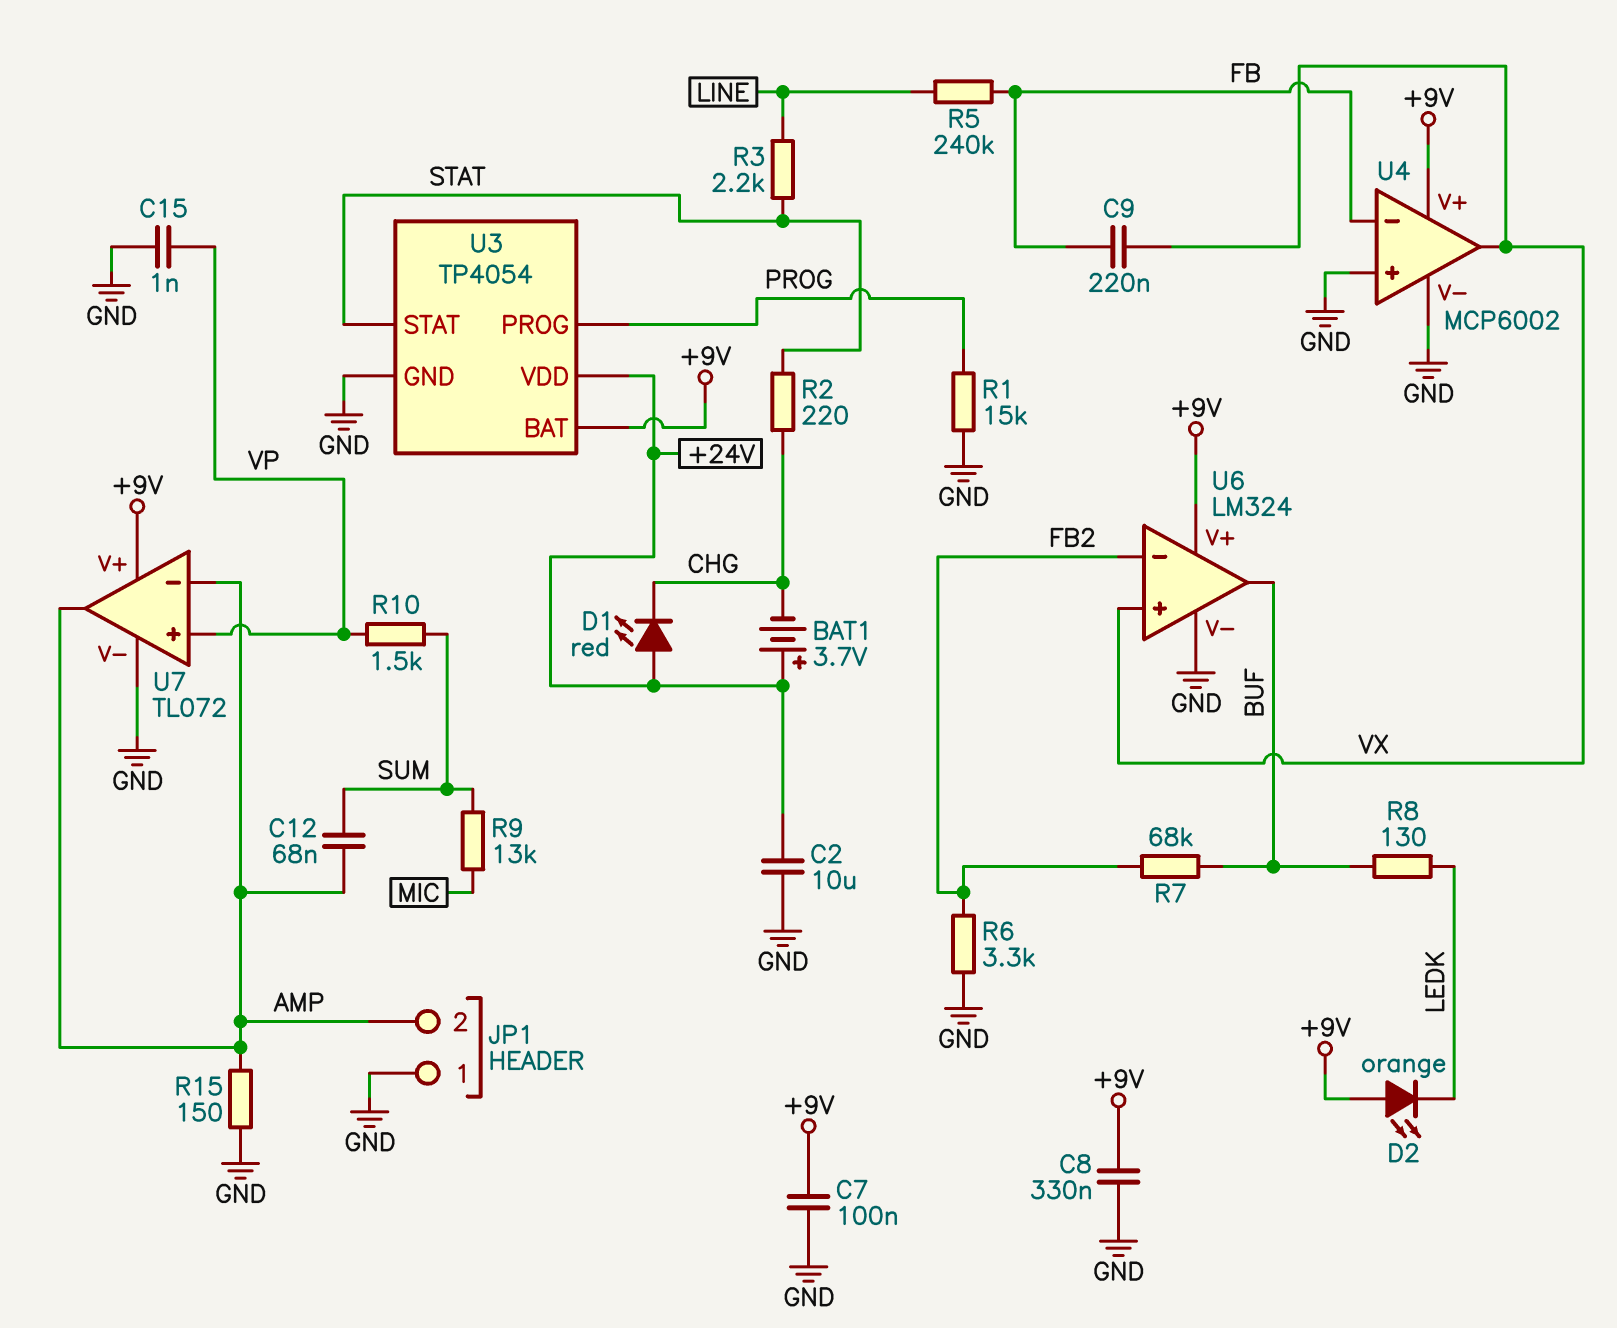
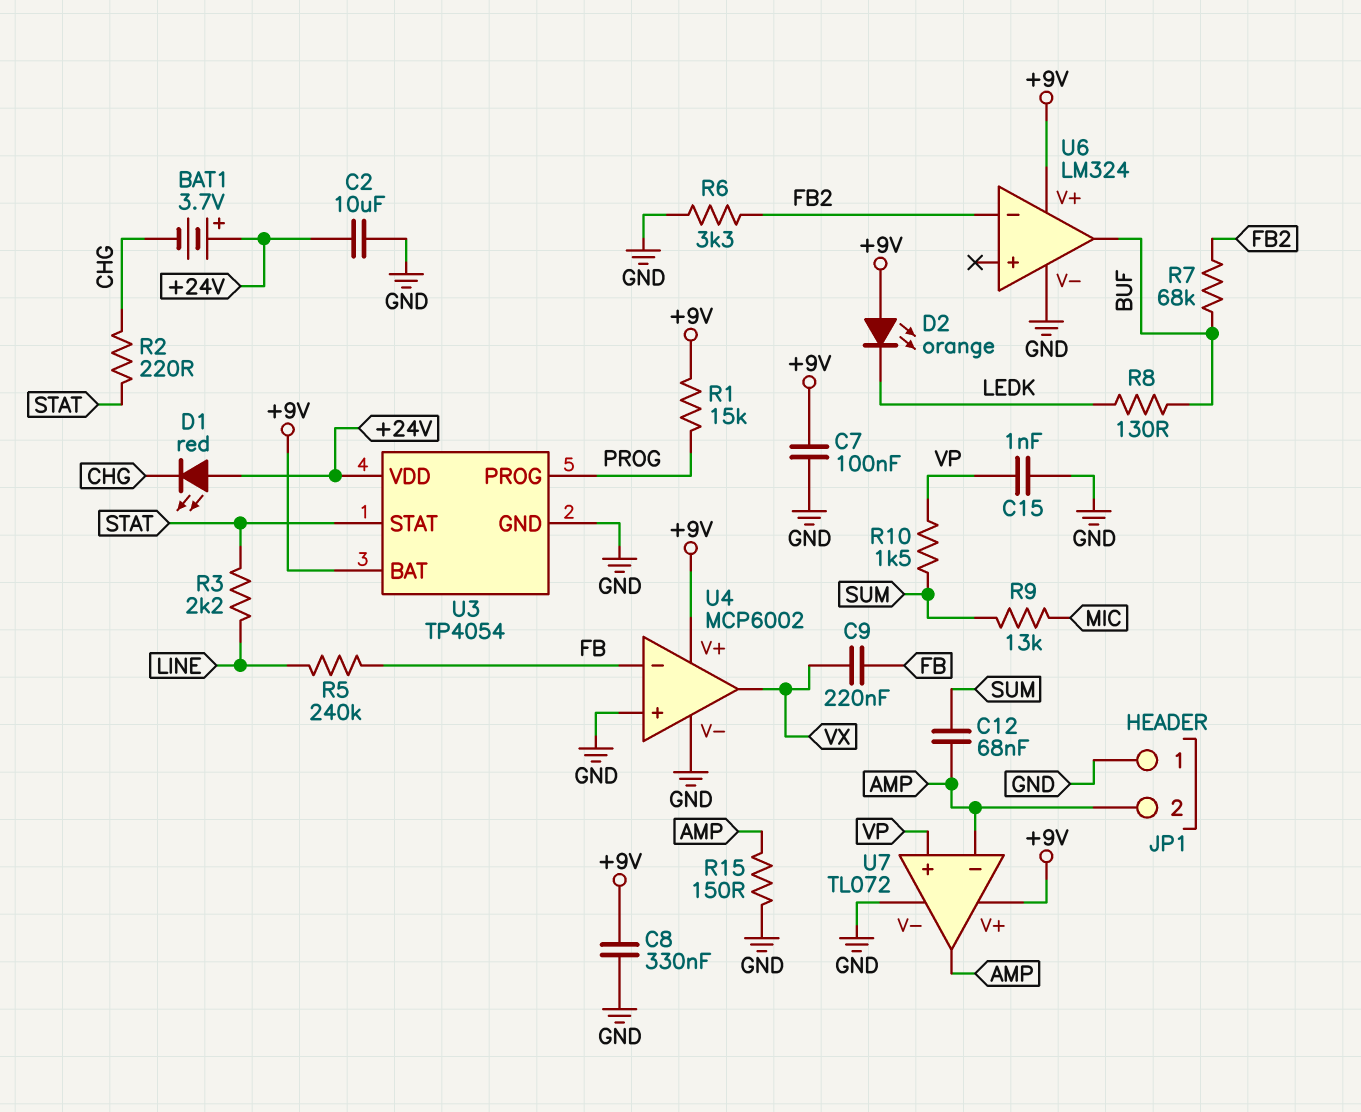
R1: 15k (GND, PROG) -> 15k (+9V, PROG)
U6 pin in+: VX -> none

